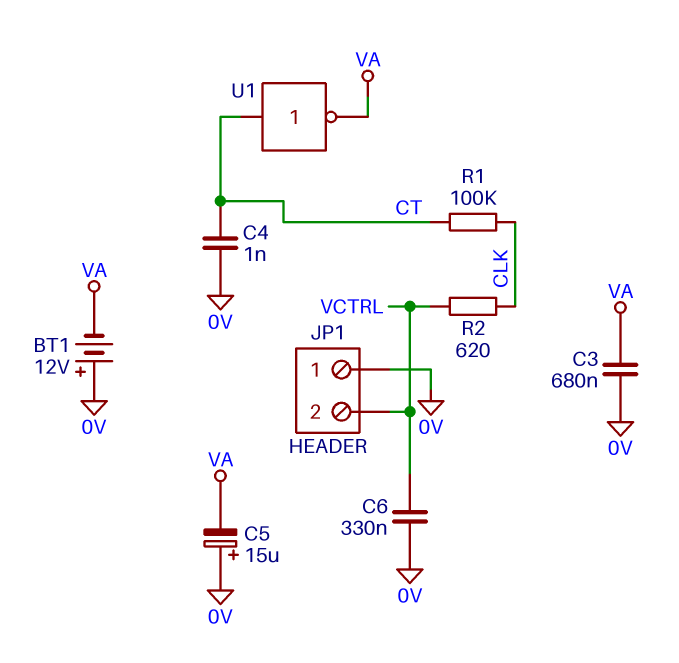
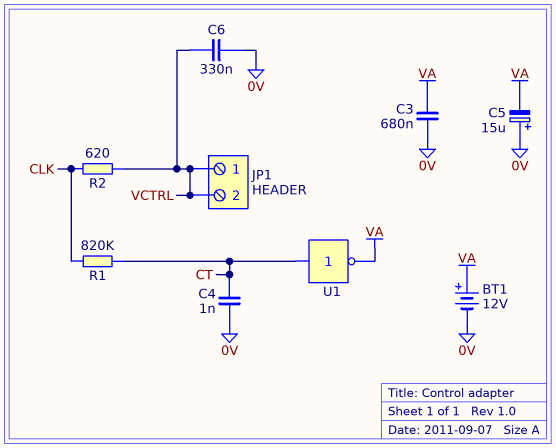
BT1: 12V (plus 0V, minus VA) -> 12V (plus VA, minus 0V)
JP1 pin 1: 0V -> VCTRL
R1: 100k (CLK, CT) -> 820k (CLK, CT)

